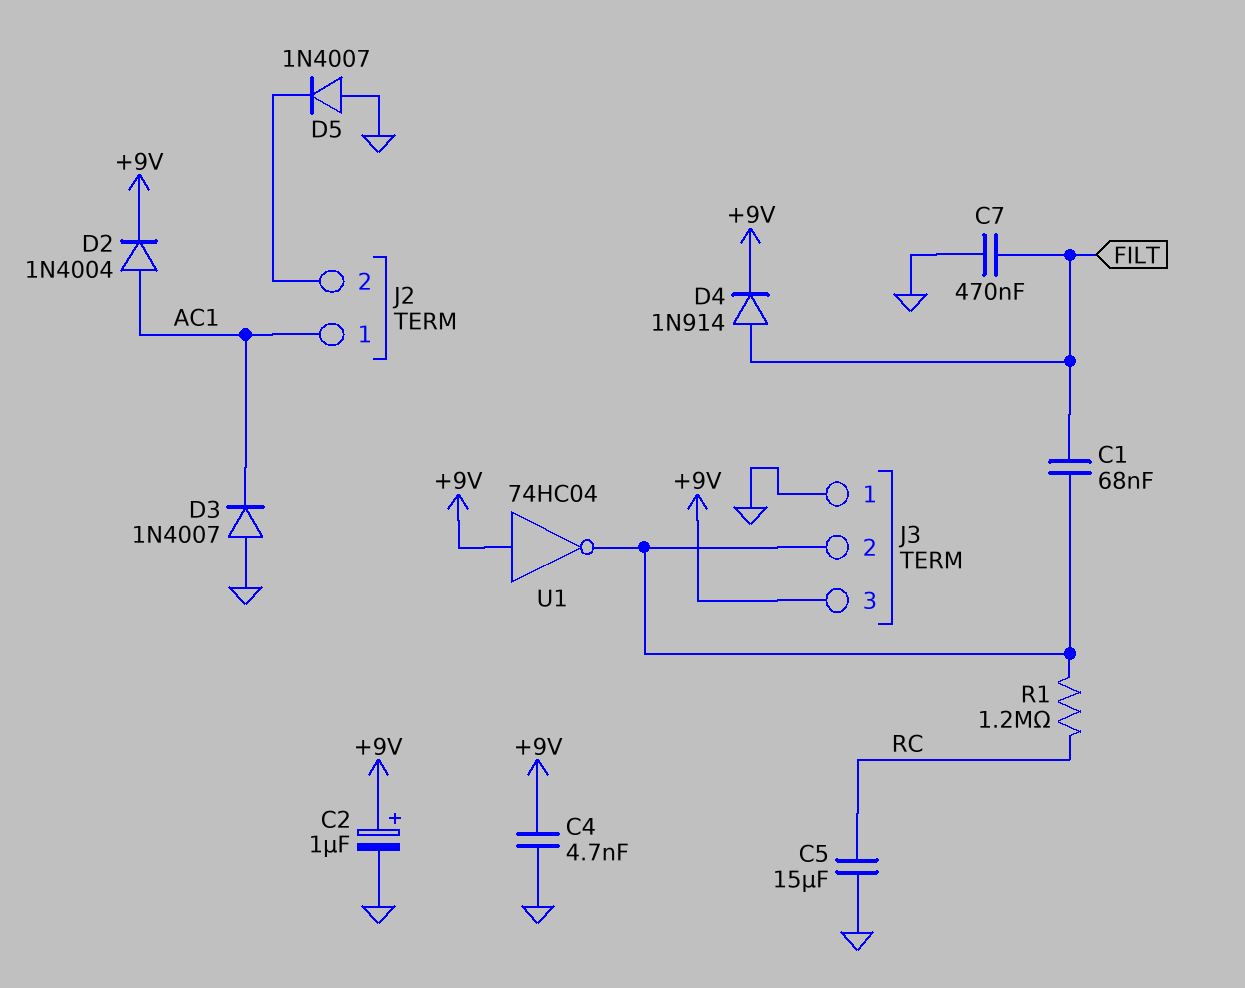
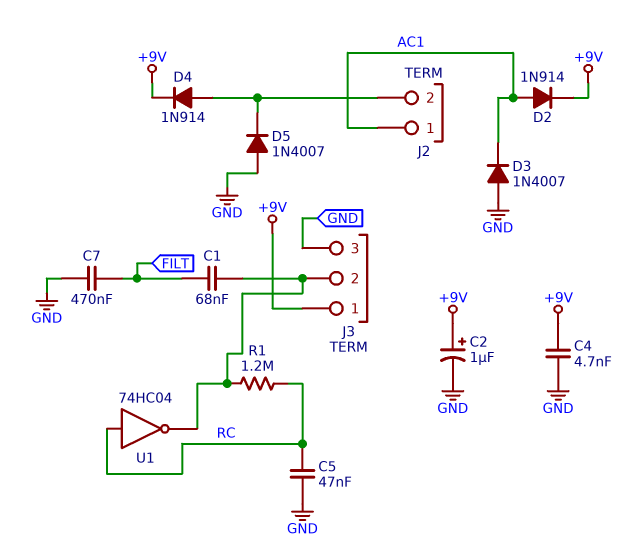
C5: 15uF (GND, RC) -> 47nF (GND, RC)
D2: diode 1N4004 (A AC1, K +9V) -> diode 1N914 (A AC1, K +9V)
D4: diode 1N914 (A FILT, K +9V) -> diode 1N914 (A J2/2, K +9V)
J3 pin 1: GND -> +9V
J3 pin 3: +9V -> GND
U1: NOT 74HC04 (in +9V, out J3/2) -> NOT 74HC04 (in RC, out J3/2)

